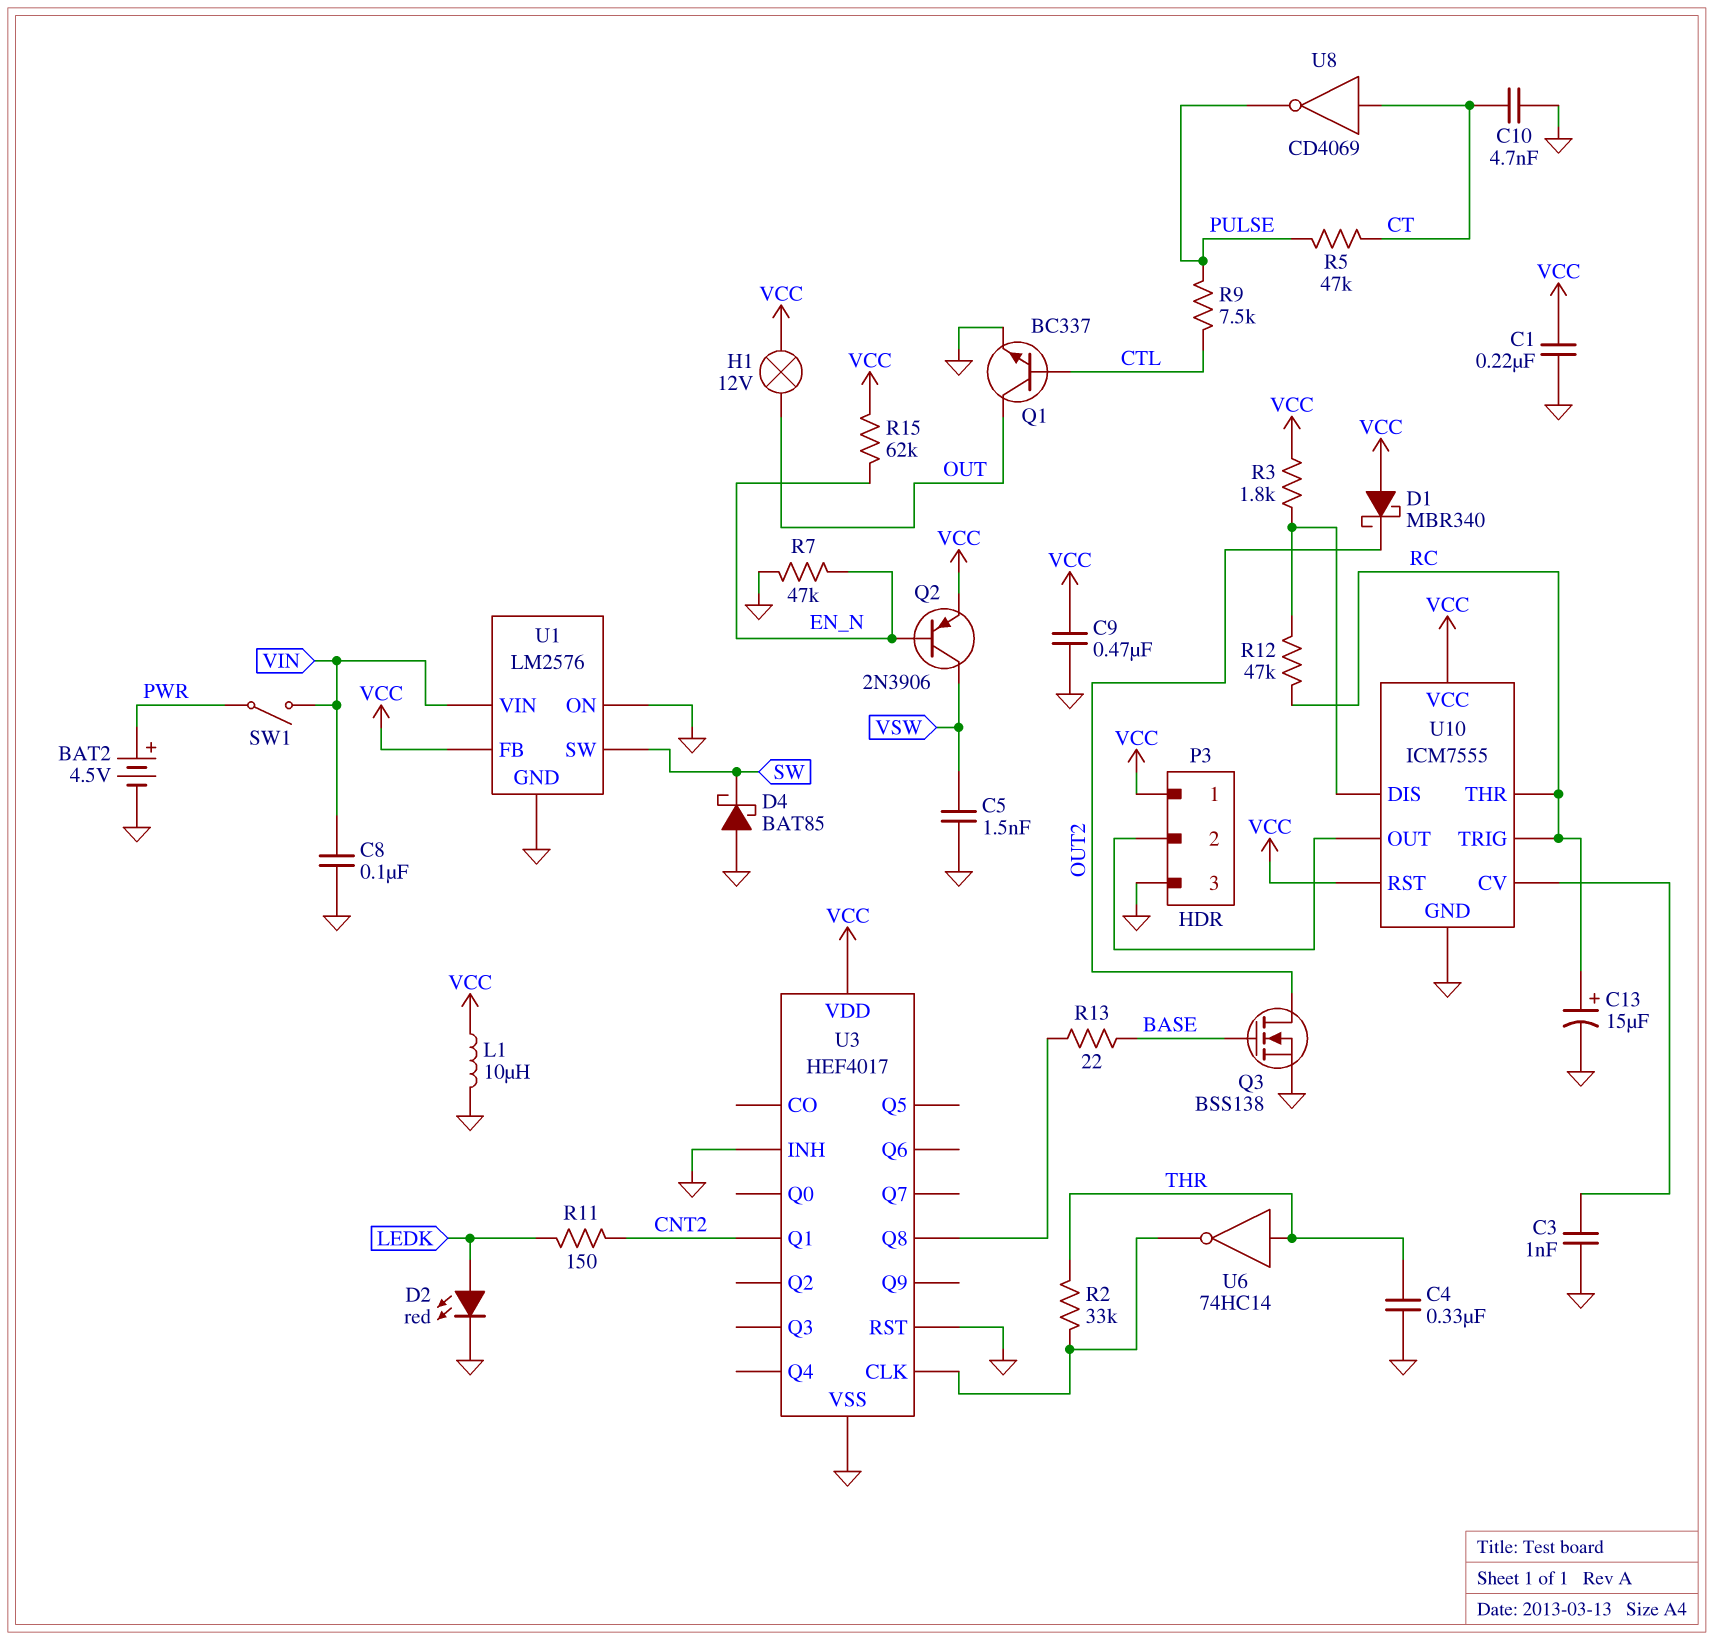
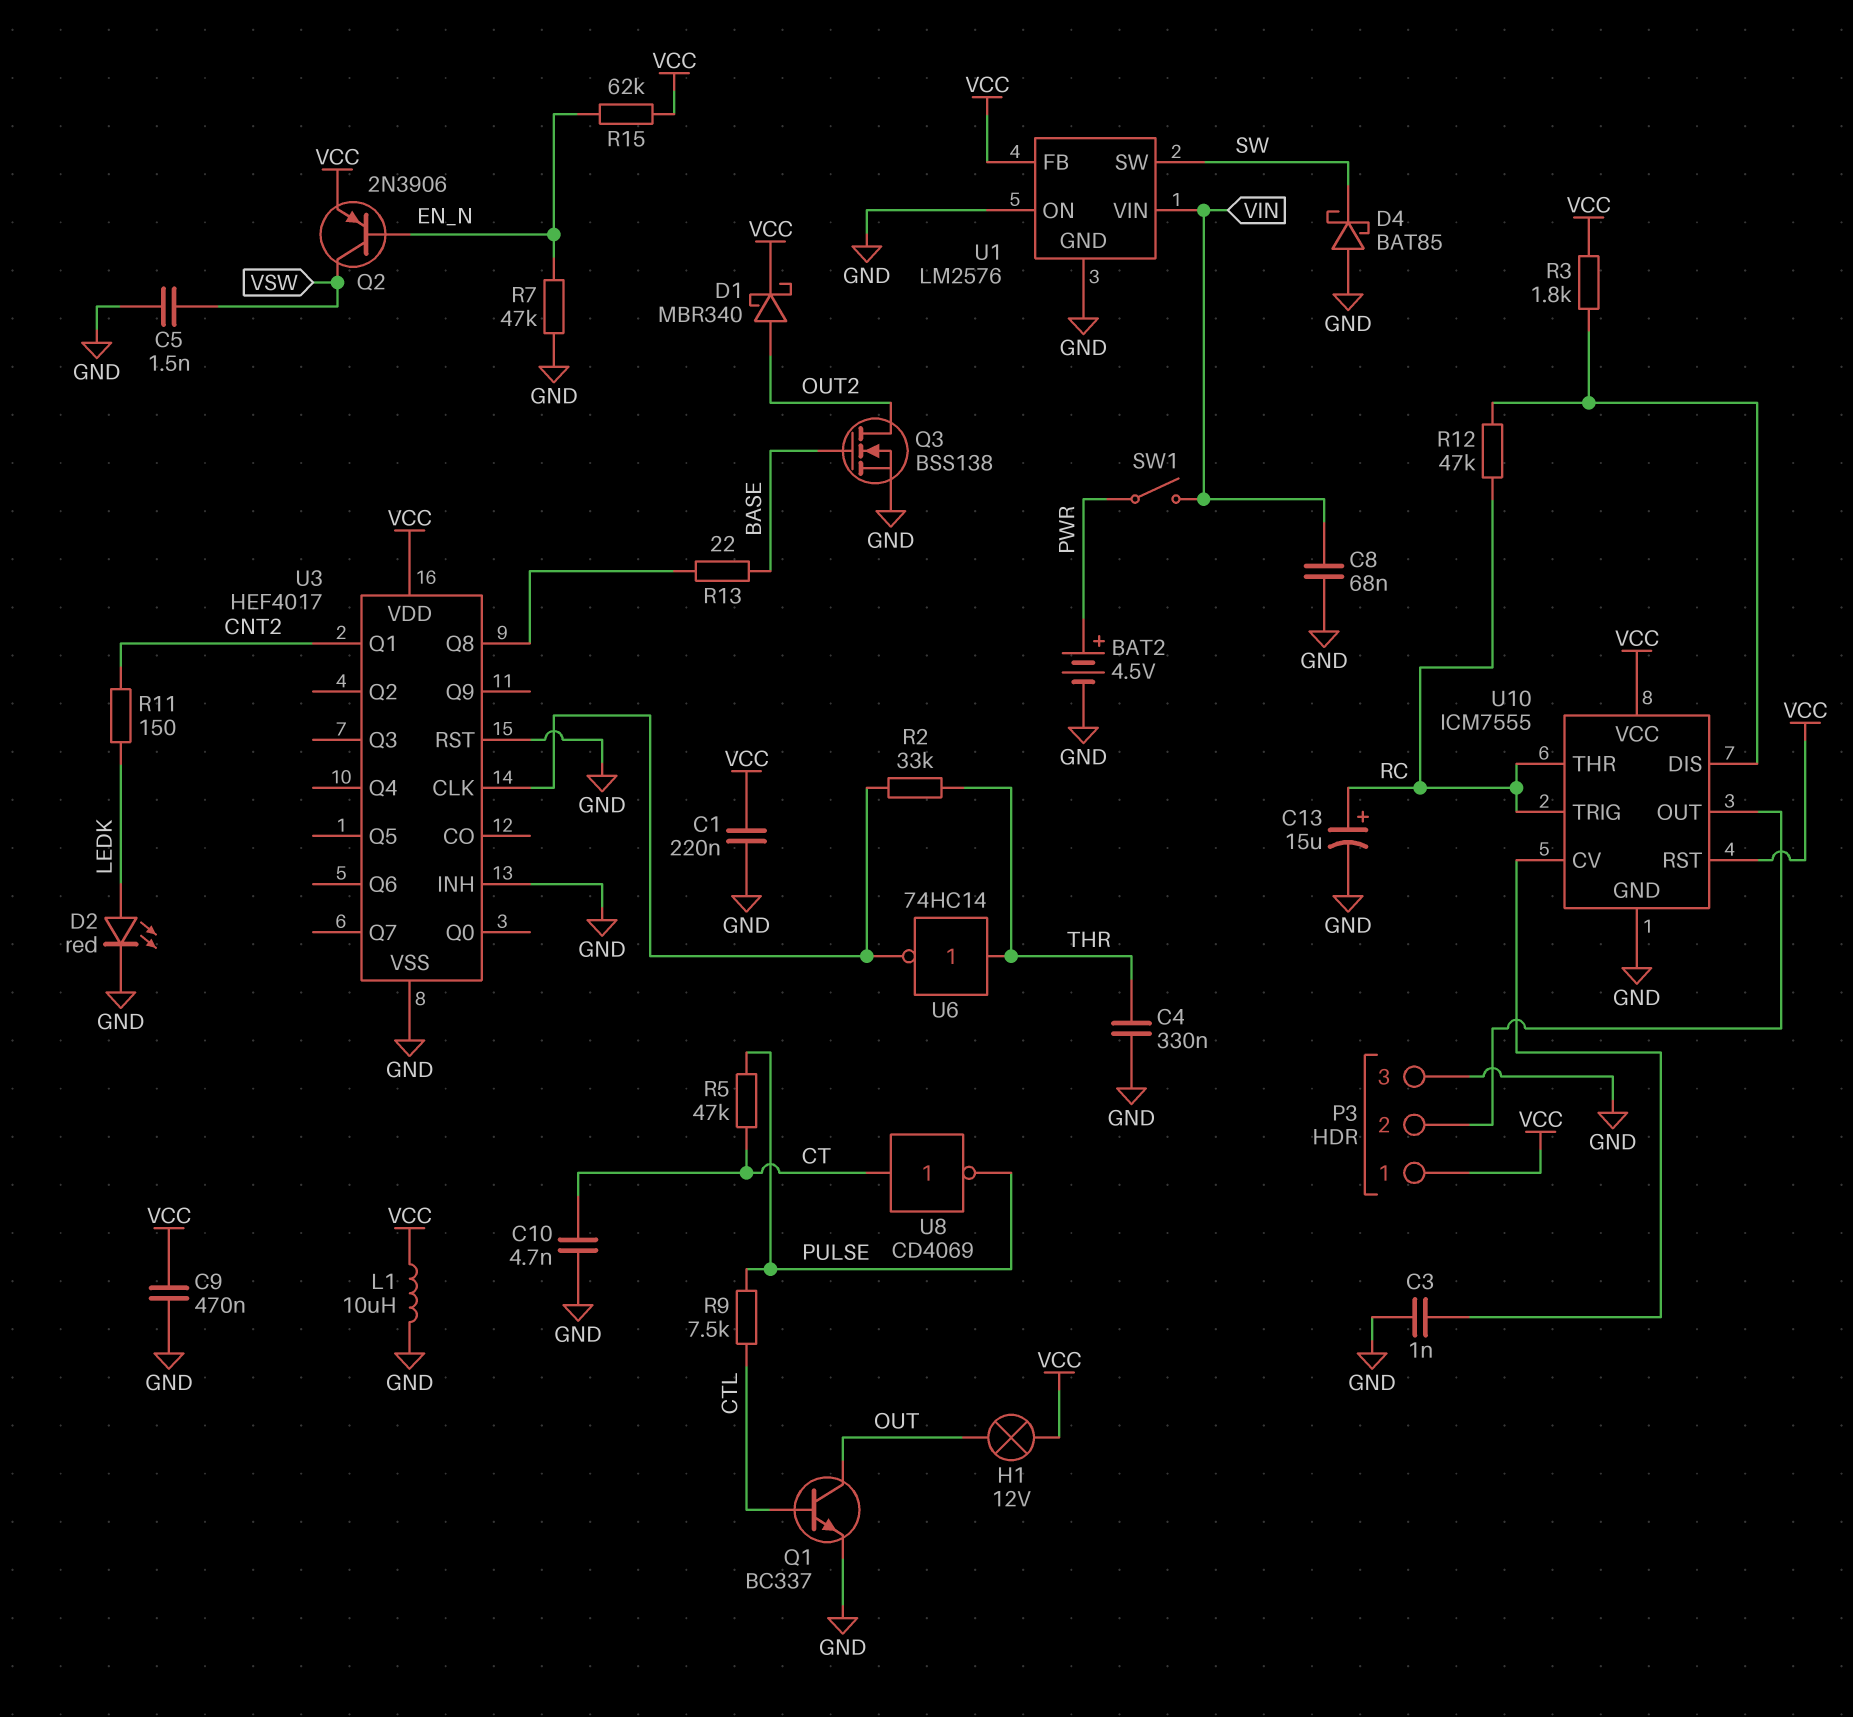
C8: 100nF (GND, VIN) -> 68nF (GND, VIN)
D1: schottky MBR340 (A VCC, K OUT2) -> schottky MBR340 (A OUT2, K VCC)

